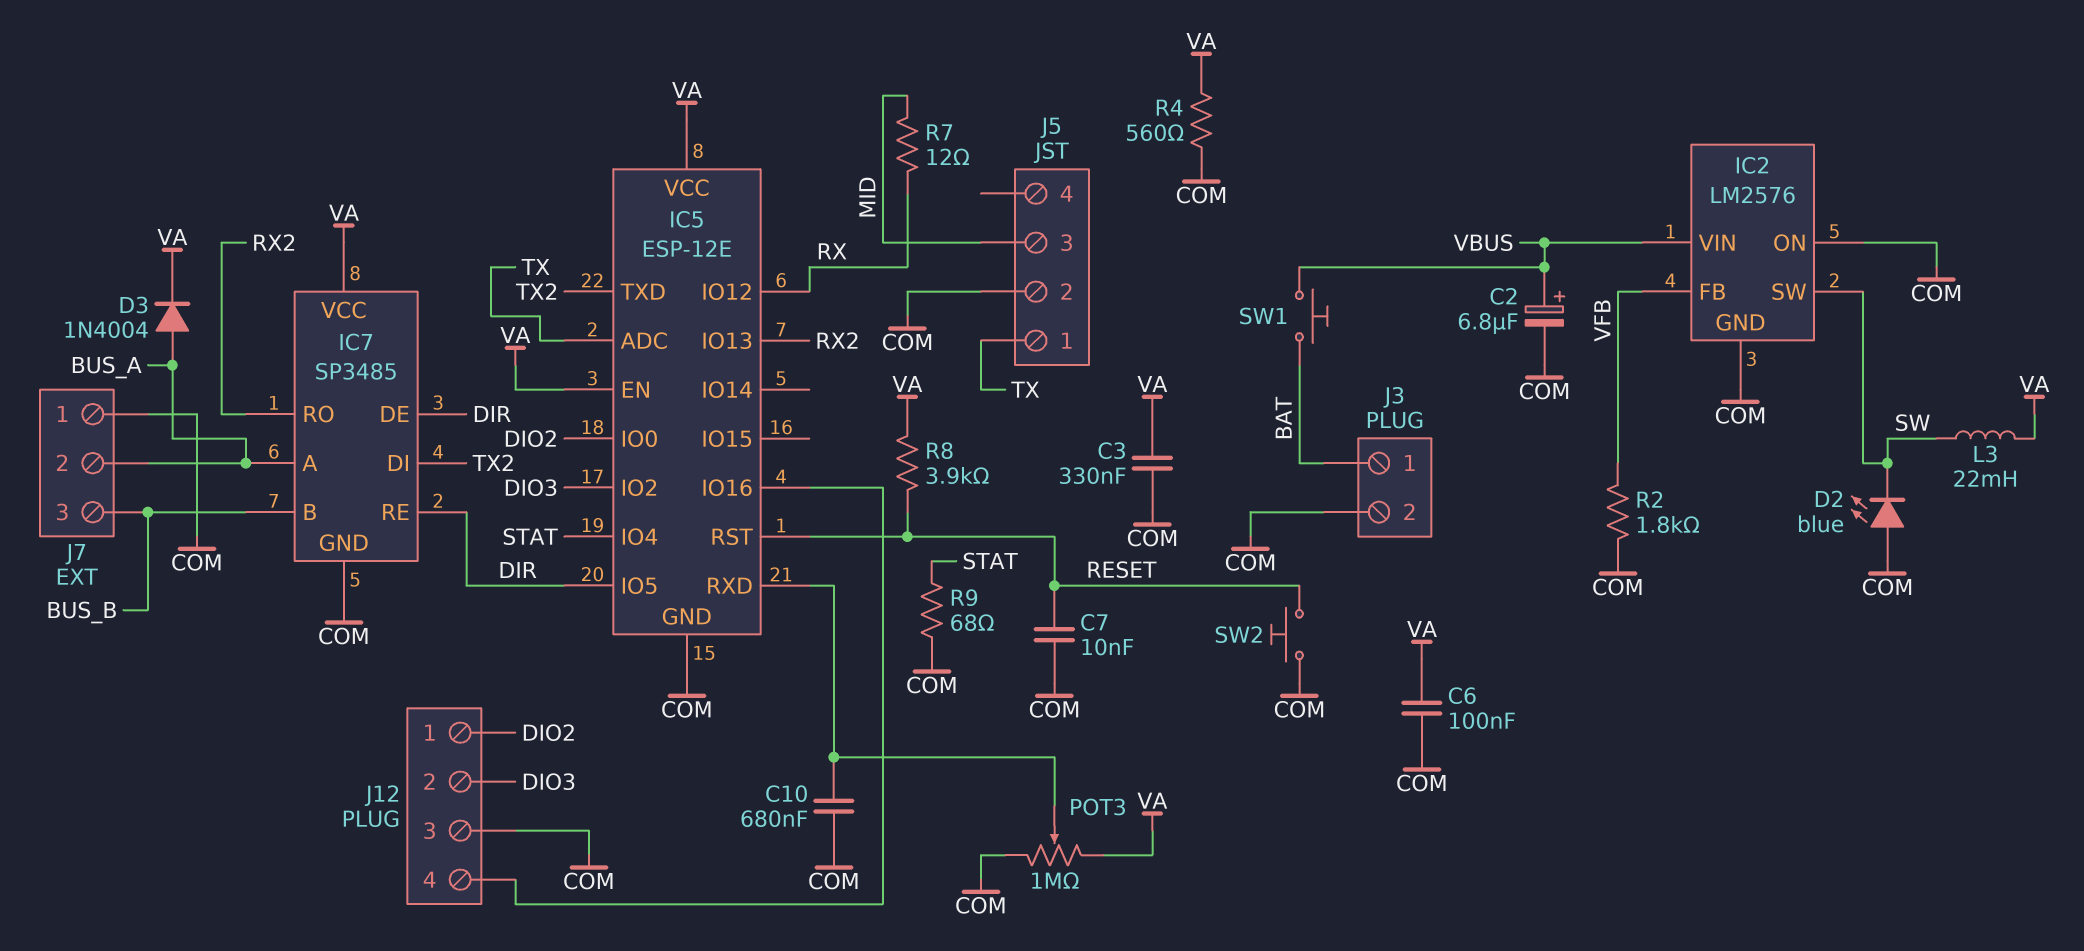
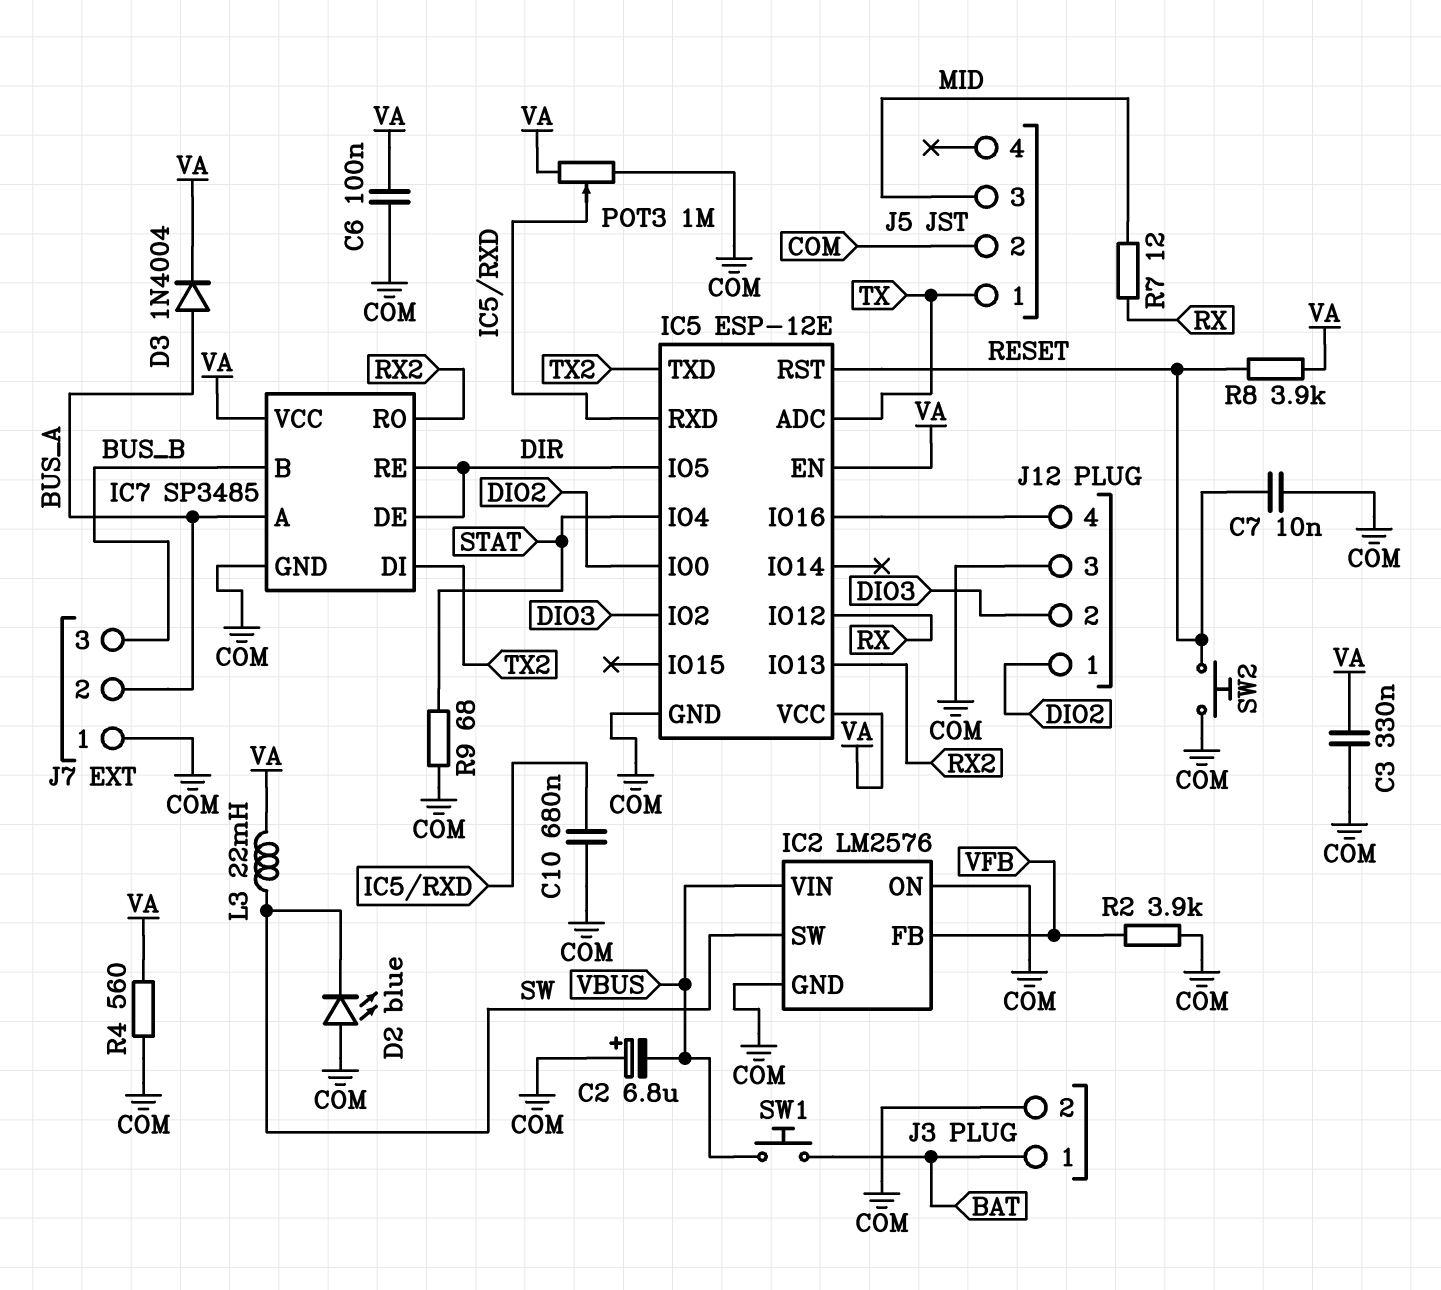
C2: 6.8uF (plus VBUS, minus COM) -> 6.8uF (plus COM, minus VBUS)
R2: 1.8k (COM, VFB) -> 3.9k (COM, VFB)

